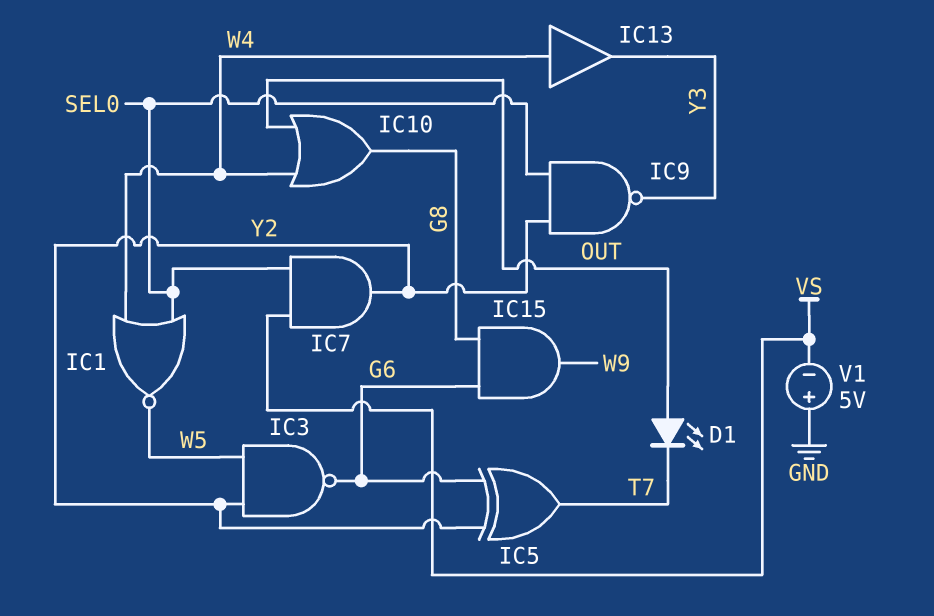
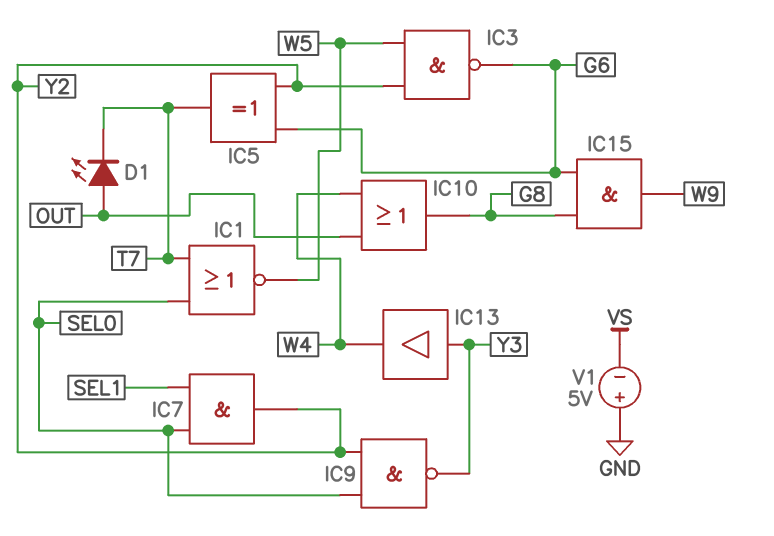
IC1: NOR (in SEL0, in W4, out W5) -> NOR (in SEL0, in T7, out W5)
IC7: AND (in SEL0, in VS, out Y2) -> AND (in SEL0, in SEL1, out Y2)
IC13: buffer (in W4, out Y3) -> buffer (in Y3, out W4)

